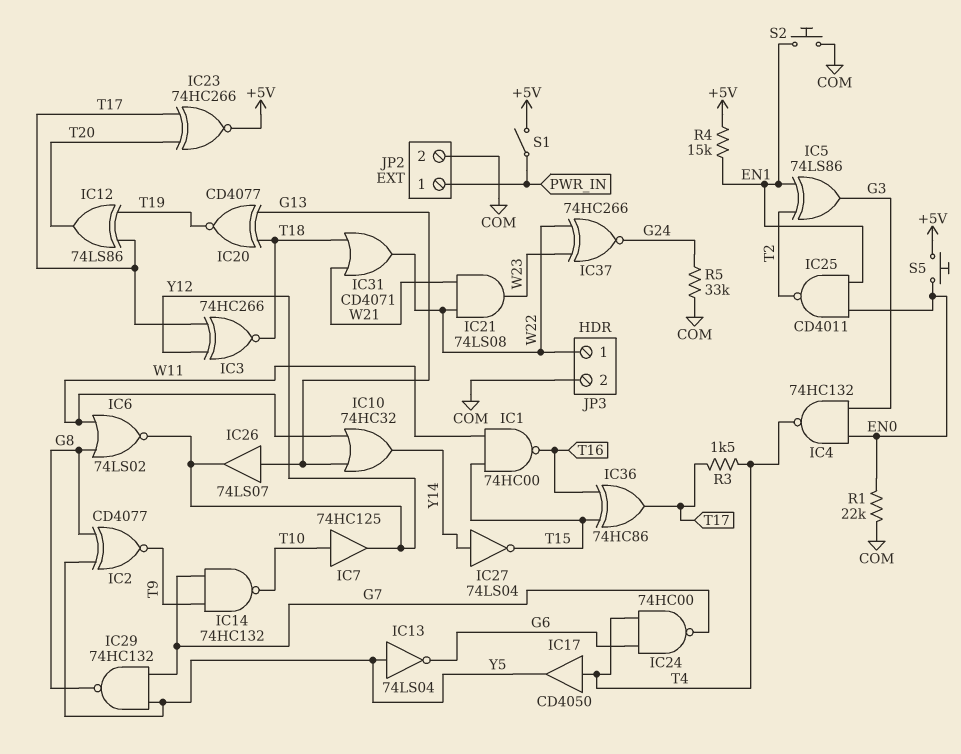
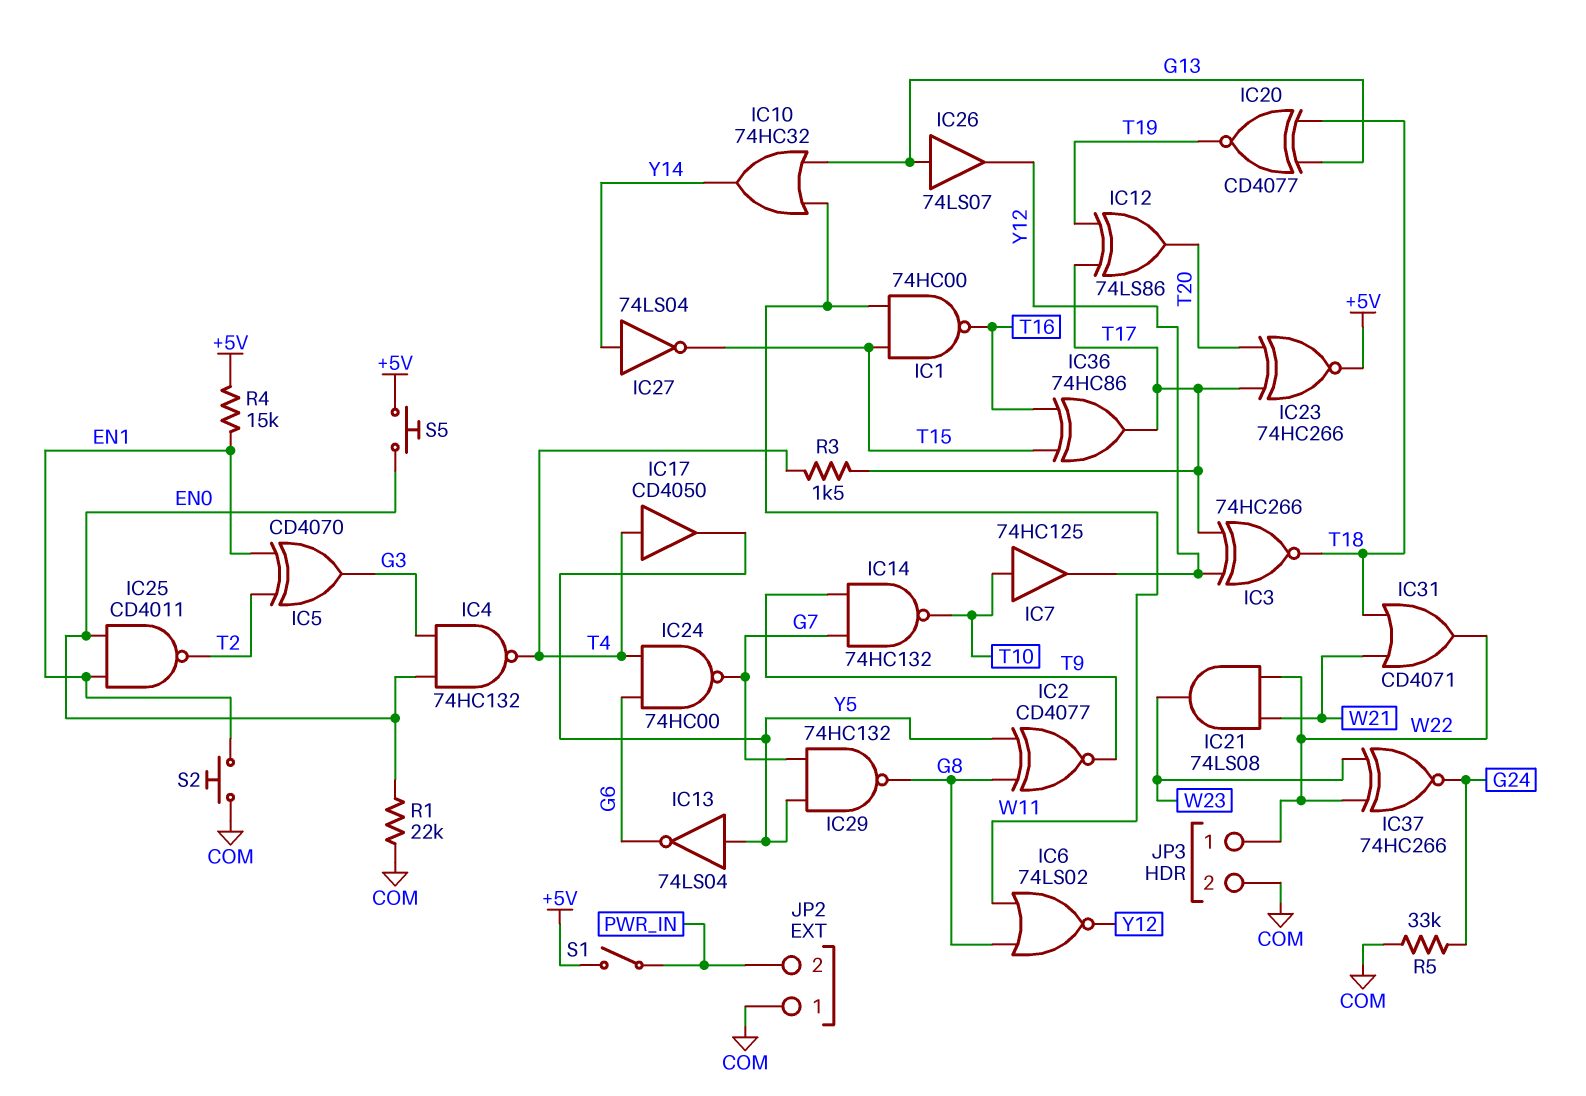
IC5: XOR 74LS86 (in EN1, in T2, out G3) -> XOR CD4070 (in EN1, in T2, out G3)
JP2 pin 1: PWR_IN -> COM
JP2 pin 2: COM -> PWR_IN

